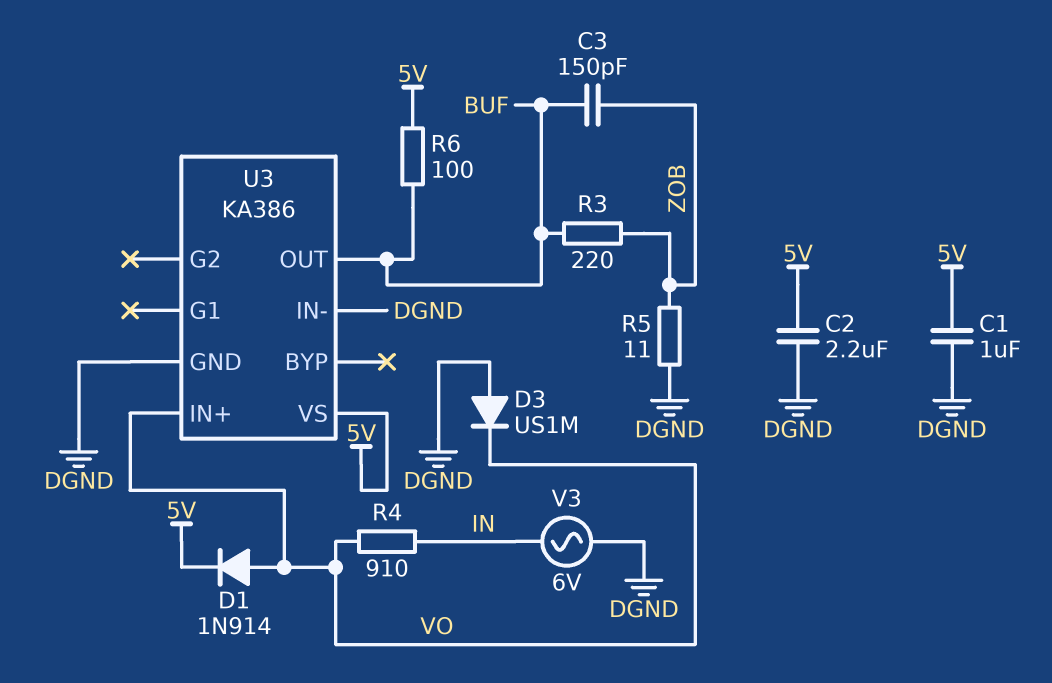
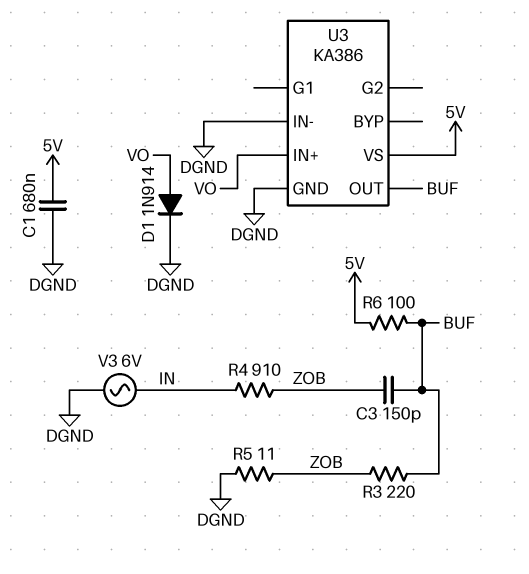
C1: 1uF (5V, DGND) -> 680nF (5V, DGND)
C2: 2.2uF (5V, DGND) -> none
D1: diode 1N914 (A VO, K 5V) -> diode 1N914 (A VO, K DGND)
D3: diode US1M (A DGND, K VO) -> none
R4: 910 (IN, VO) -> 910 (IN, ZOB)

